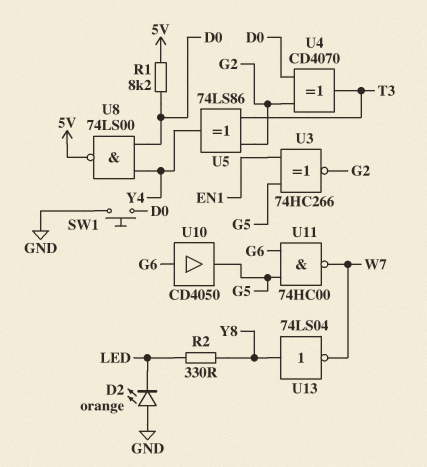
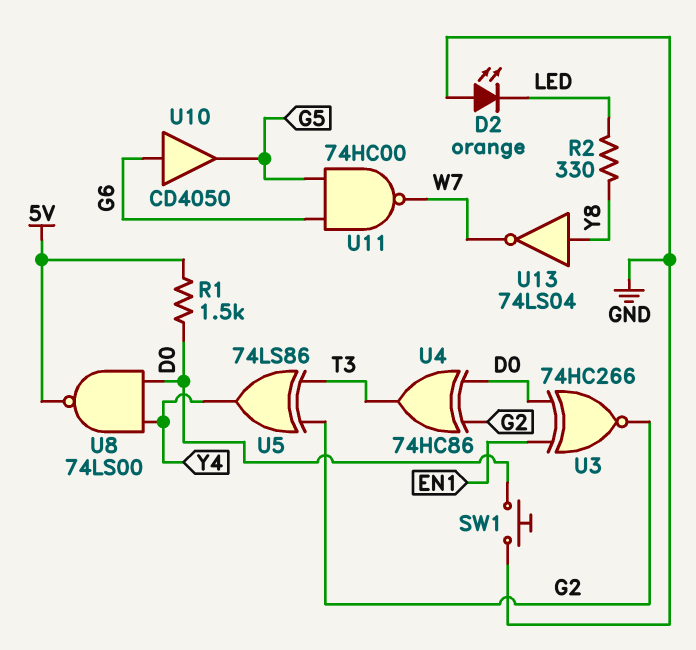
R1: 8.2k (5V, D0) -> 1.5k (5V, D0)
U3: XNOR 74HC266 (in EN1, in G5, out G2) -> XNOR 74HC266 (in D0, in EN1, out G2)
U4: XOR CD4070 (in D0, in G2, out T3) -> XOR 74HC86 (in D0, in G2, out T3)

